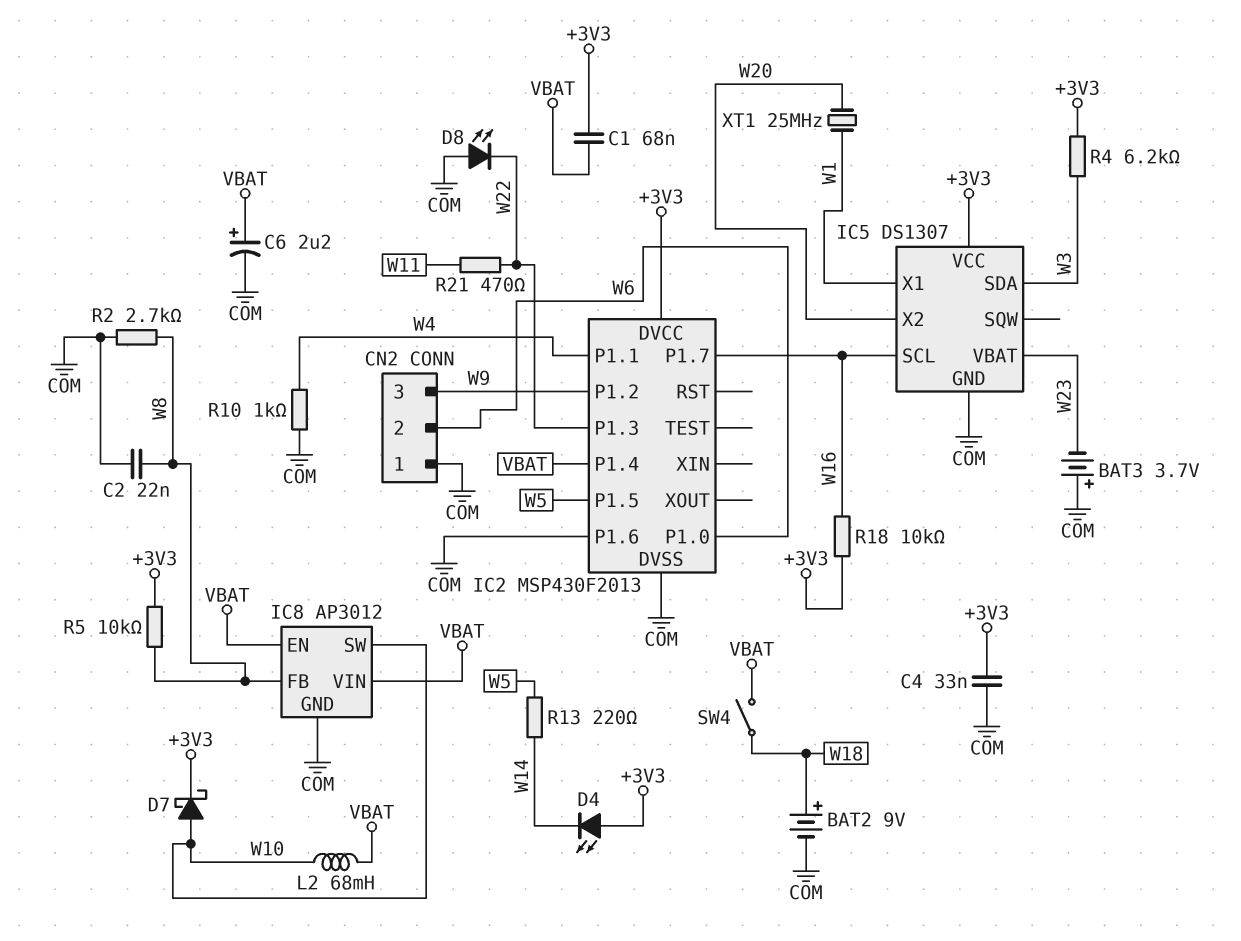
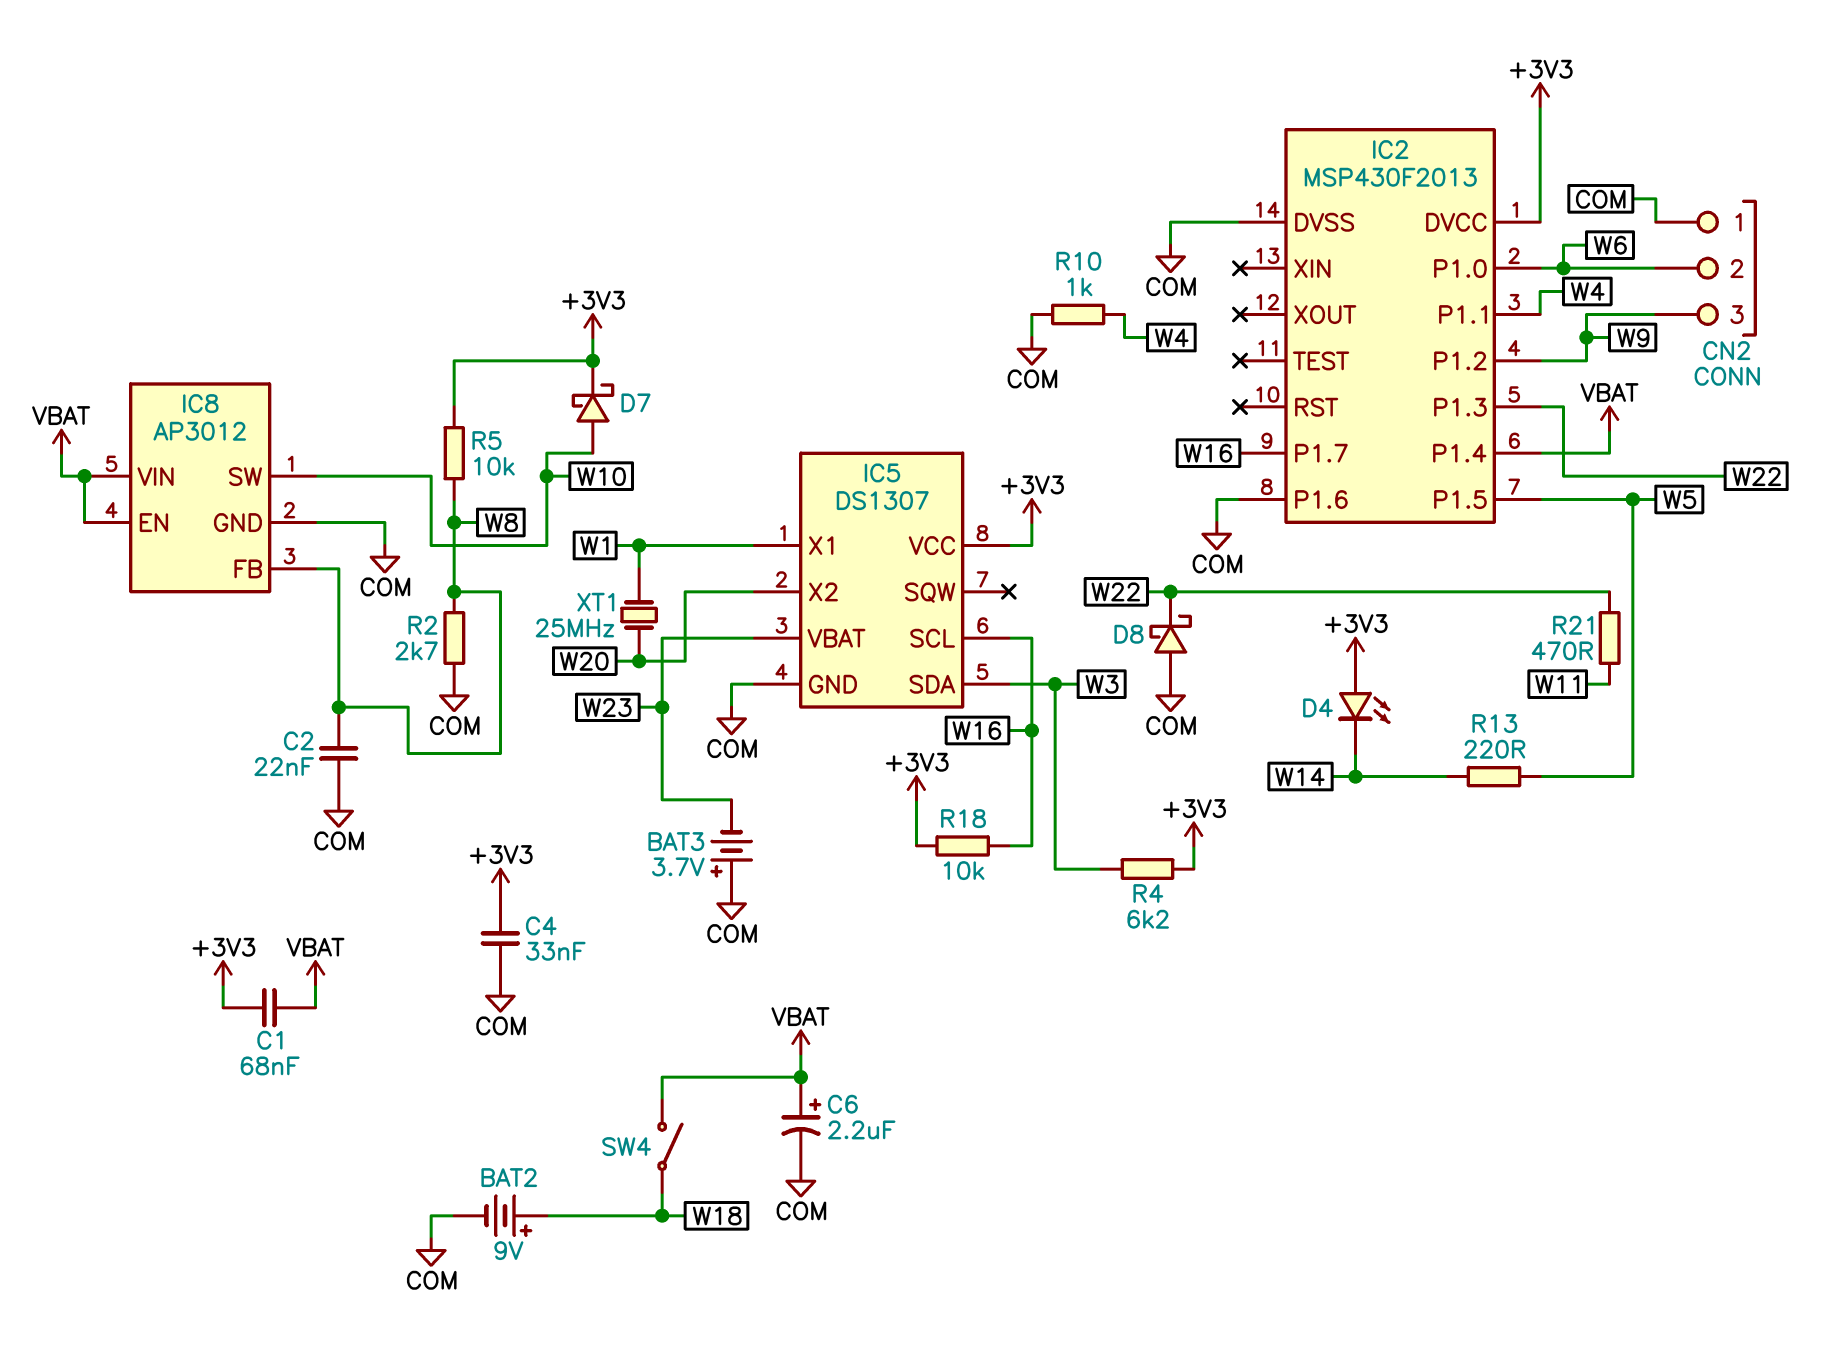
D8: LED (A COM, K W22) -> schottky (A COM, K W22)
L2: 68mH (VBAT, W10) -> none

